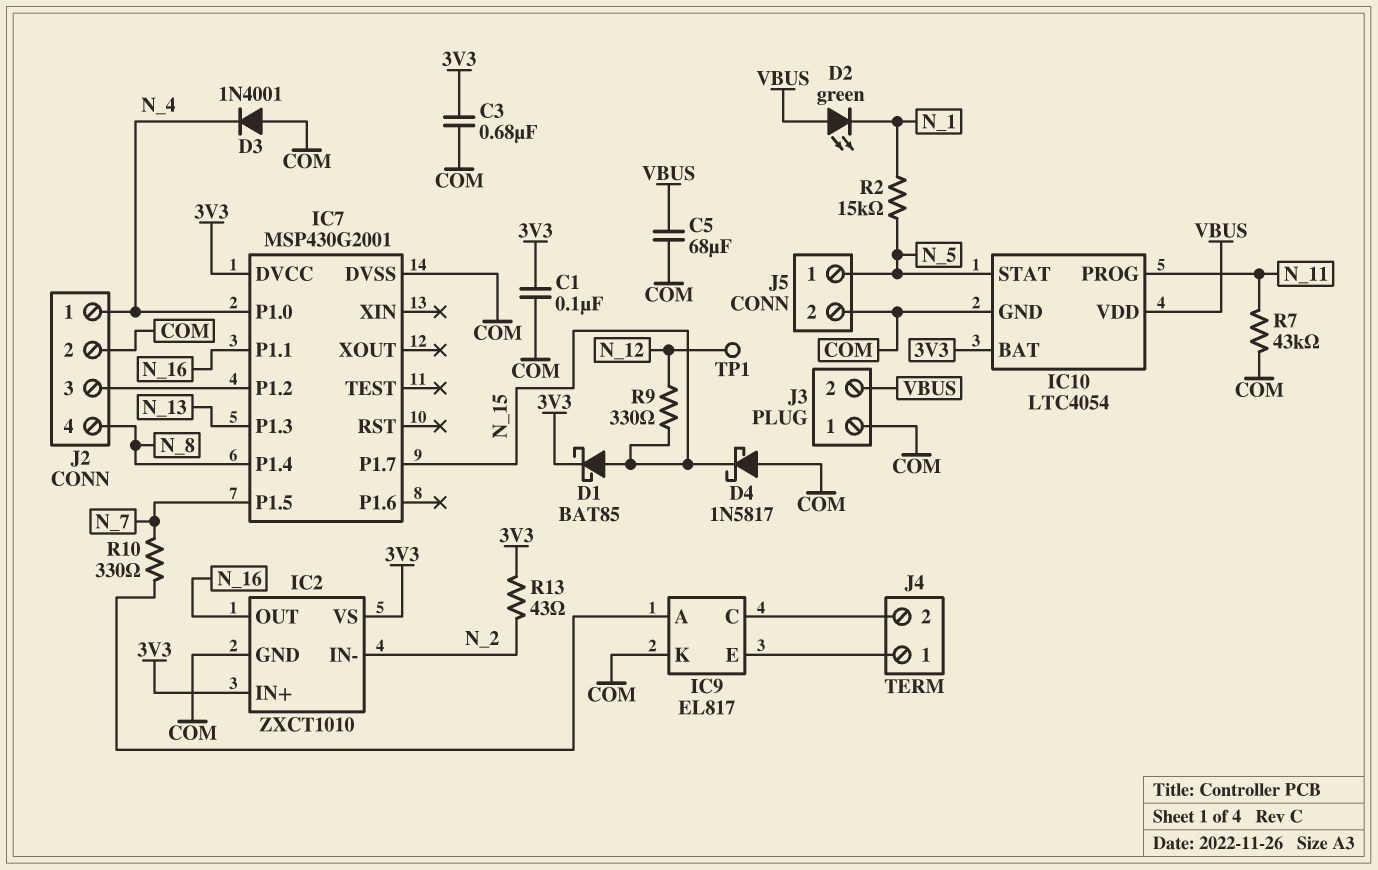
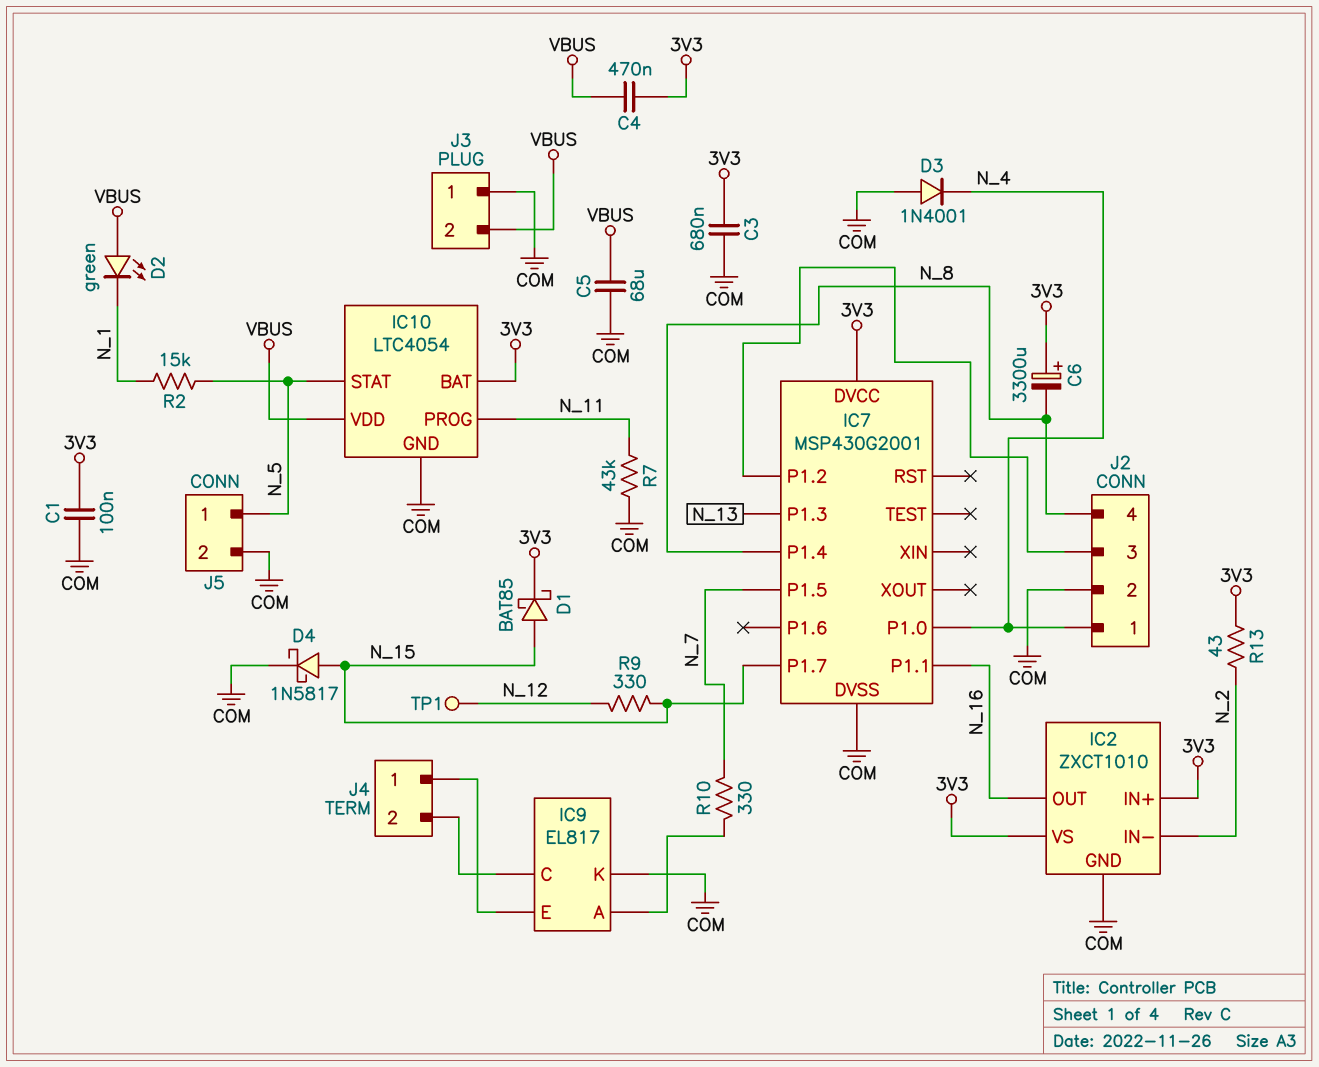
C4: none -> 470nF (3V3, VBUS)
C6: none -> 3300uF (plus 3V3, minus N_8)
D4: schottky 1N5817 (A COM, K N_15) -> schottky 1N5817 (A N_15, K COM)

